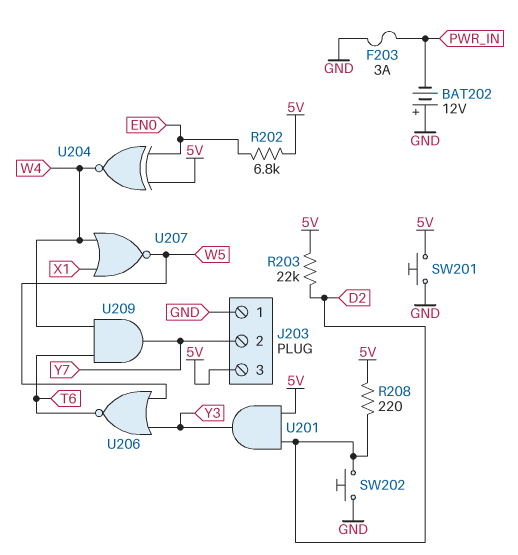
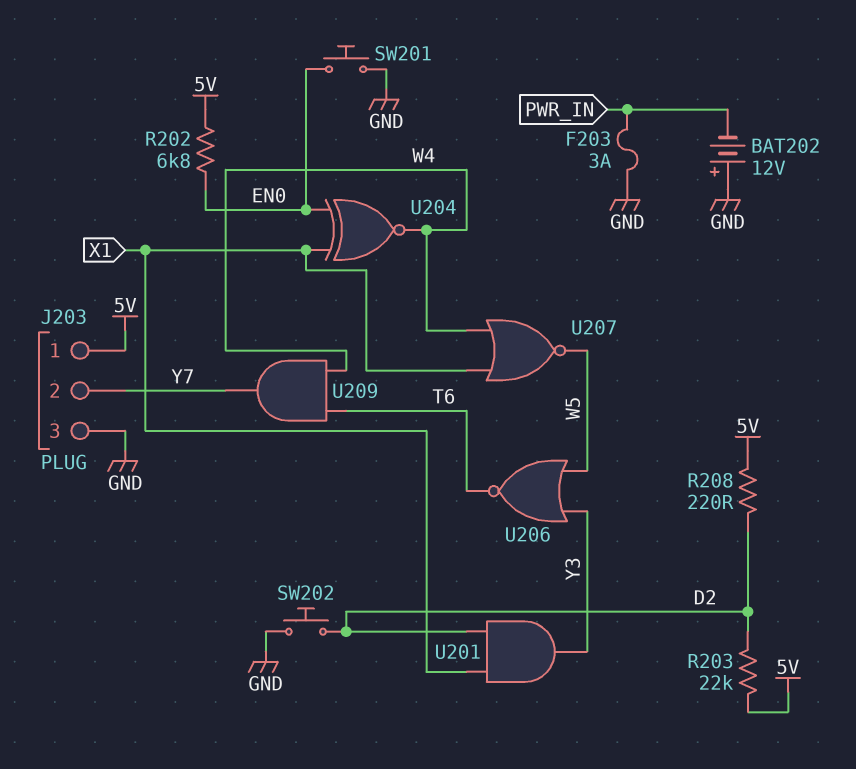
J203 pin 1: GND -> 5V
J203 pin 3: 5V -> GND
SW201: button (5V, GND) -> button (EN0, GND)
U201: AND (in 5V, in D2, out Y3) -> AND (in D2, in X1, out Y3)
U204: XNOR (in 5V, in EN0, out W4) -> XNOR (in EN0, in X1, out W4)

